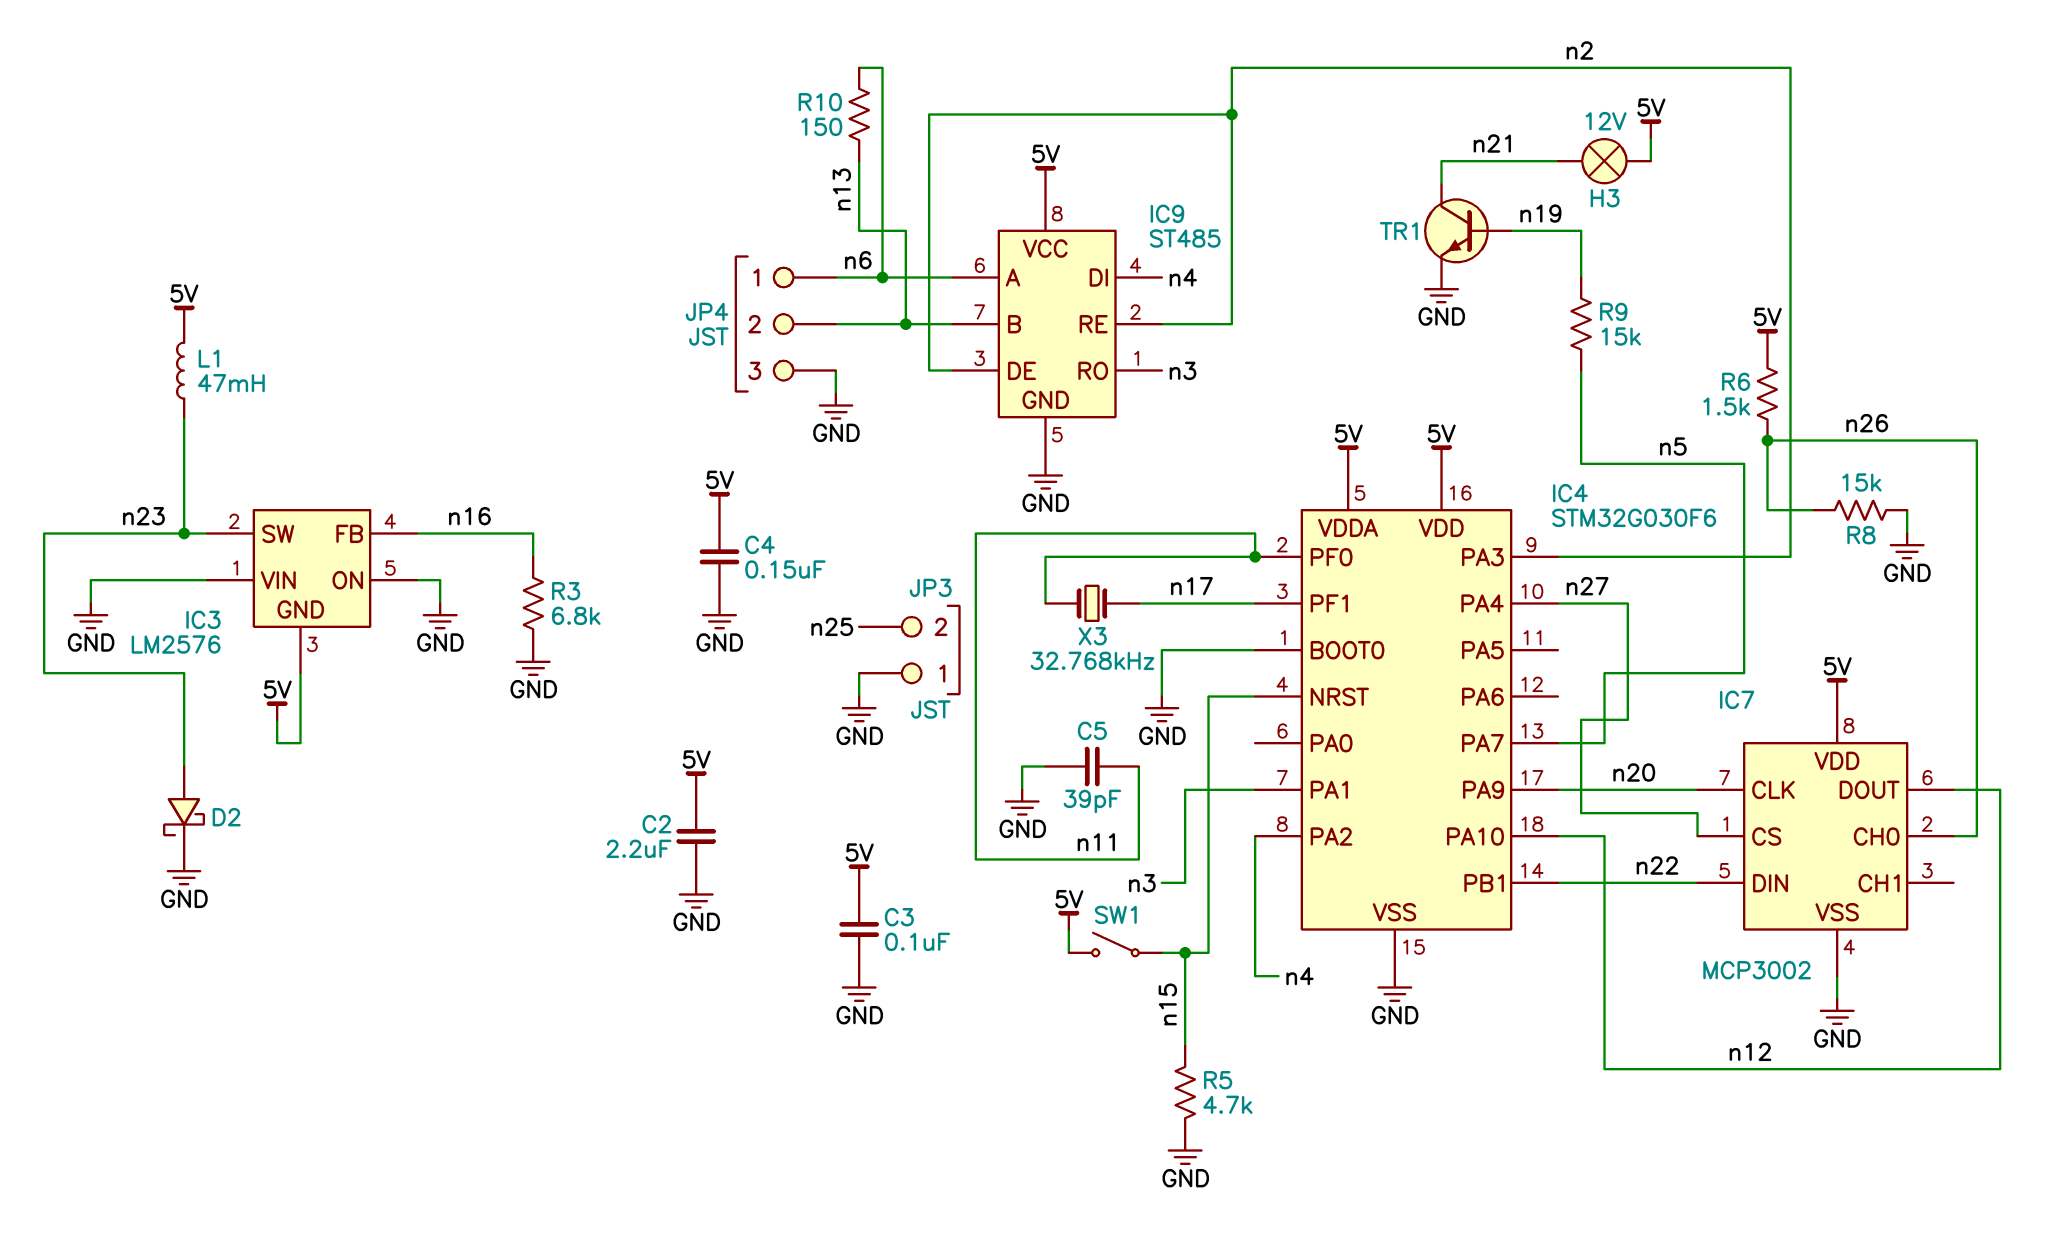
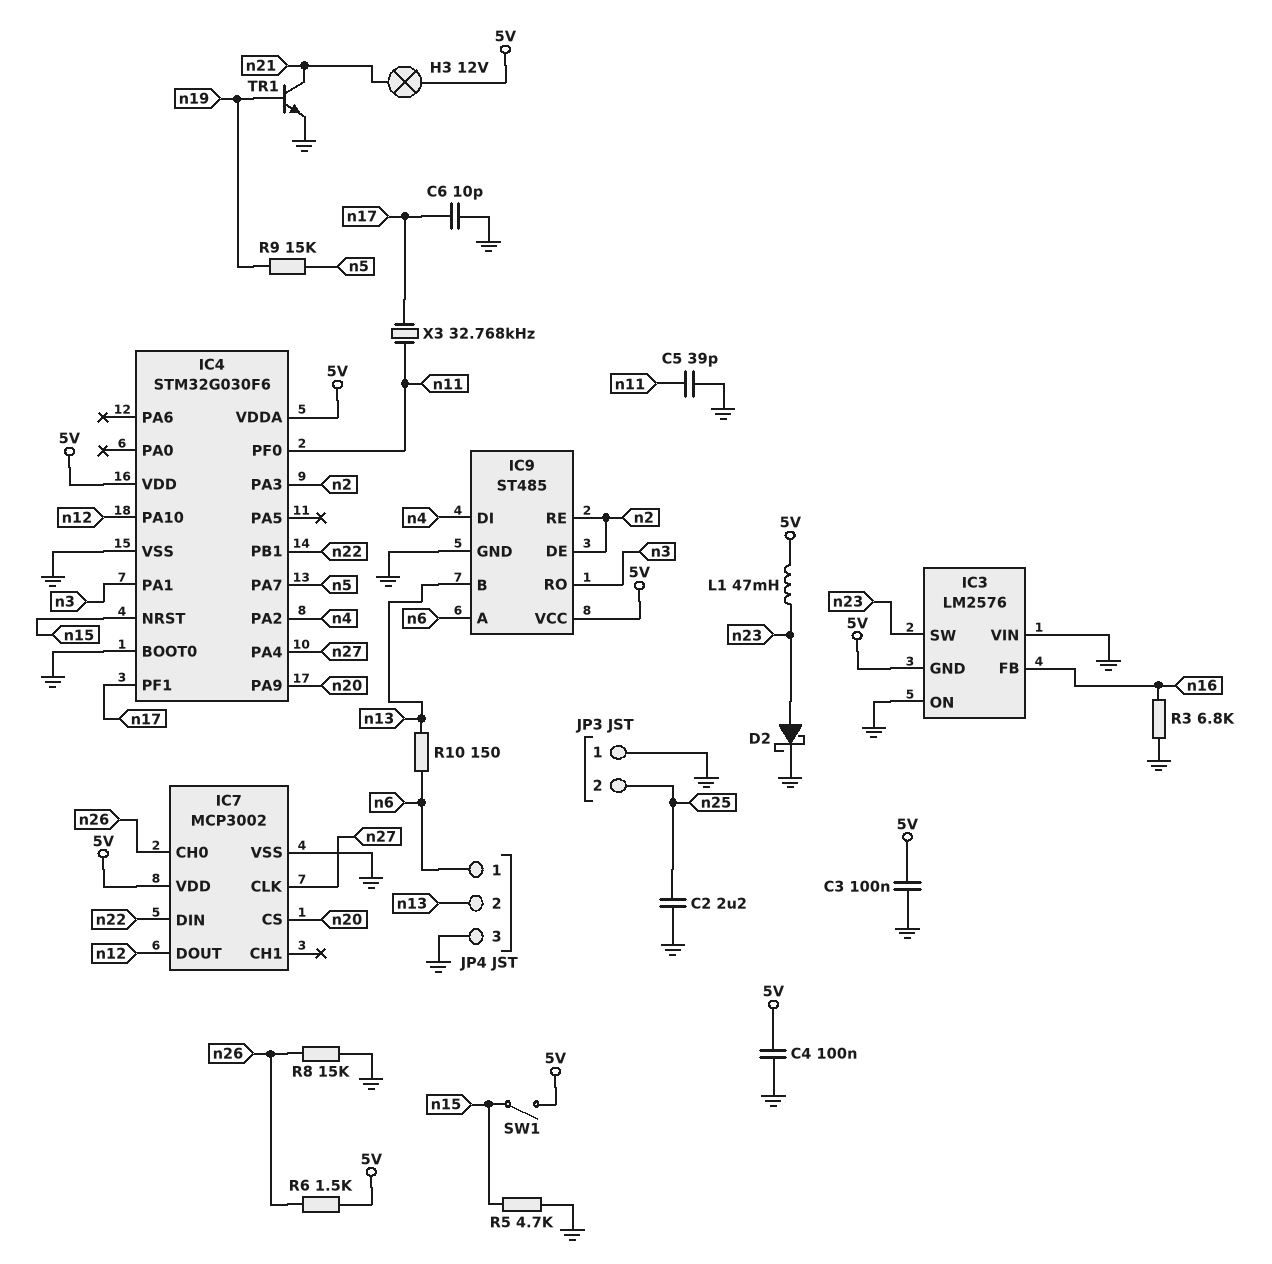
C2: 2.2uF (5V, GND) -> 2.2uF (GND, n25)
C4: 150nF (5V, GND) -> 100nF (5V, GND)
C6: none -> 10pF (GND, n17)
IC7 pin CLK: n20 -> n27
IC7 pin CS: n27 -> n20

